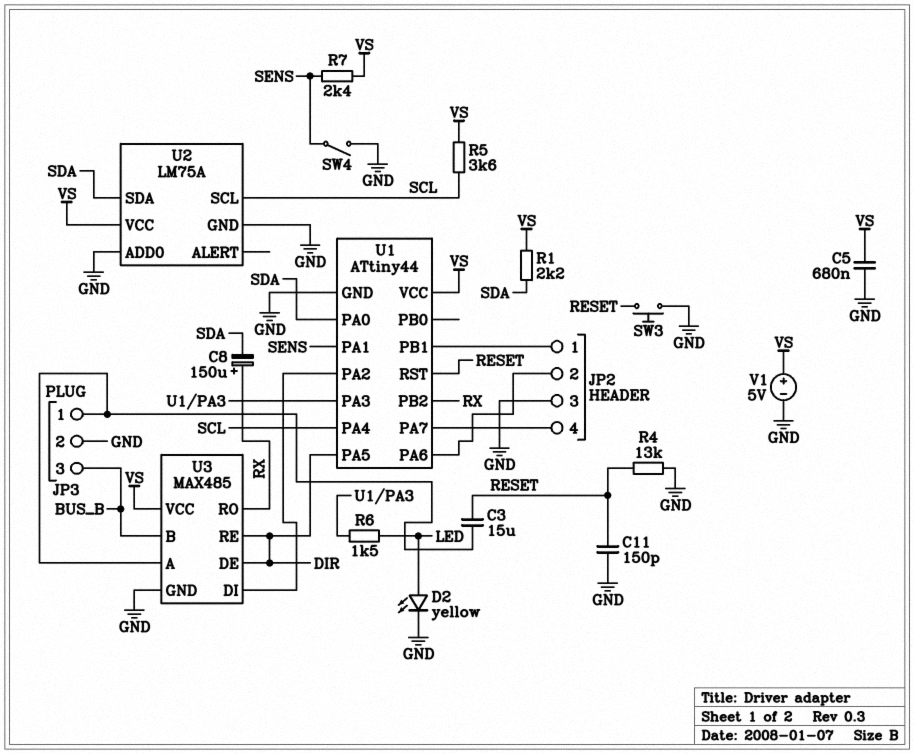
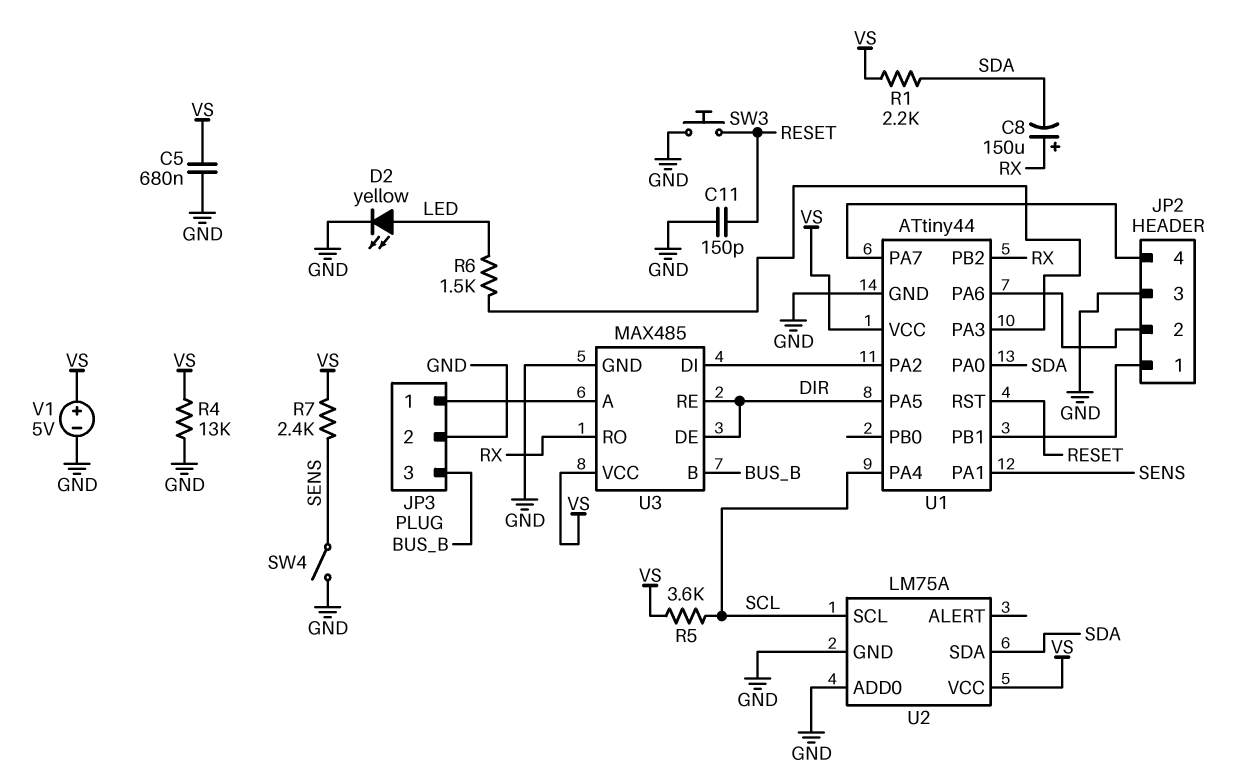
C3: 15uF (JP3/1, RESET) -> none
R4: 13k (GND, RESET) -> 13k (GND, VS)

